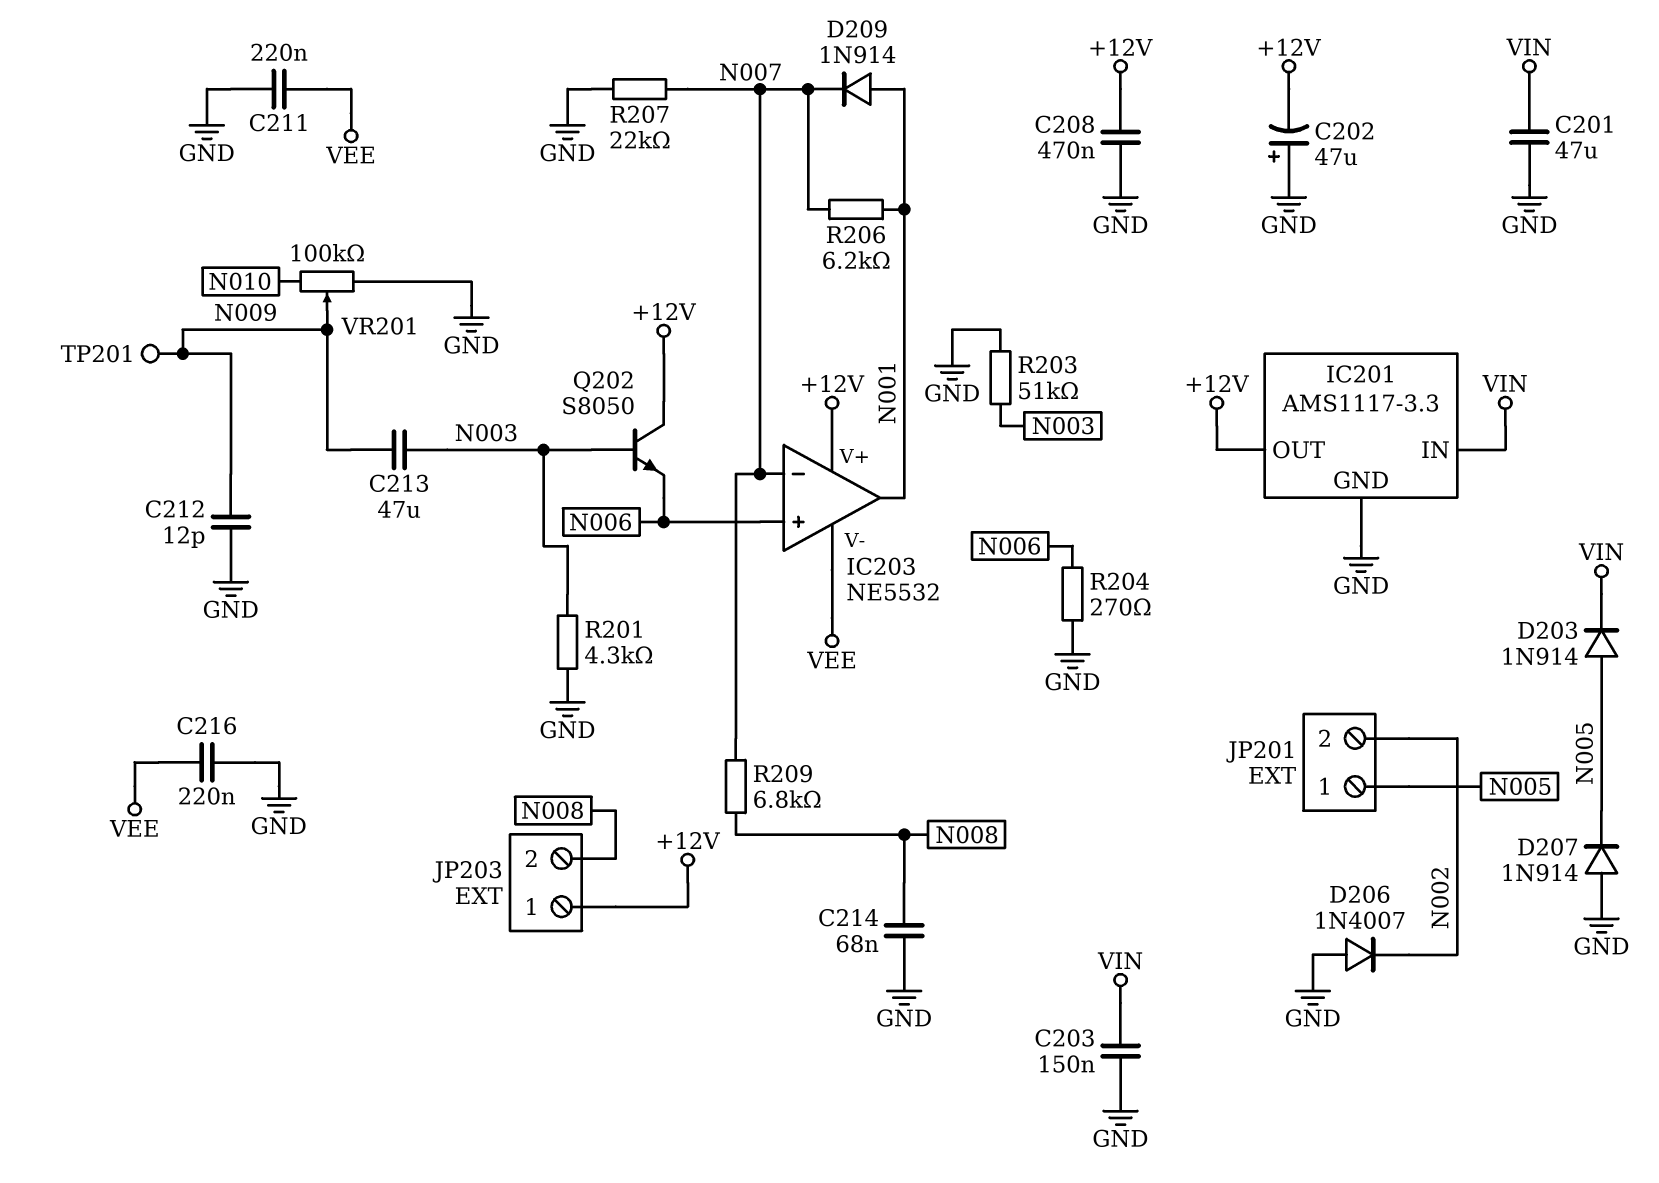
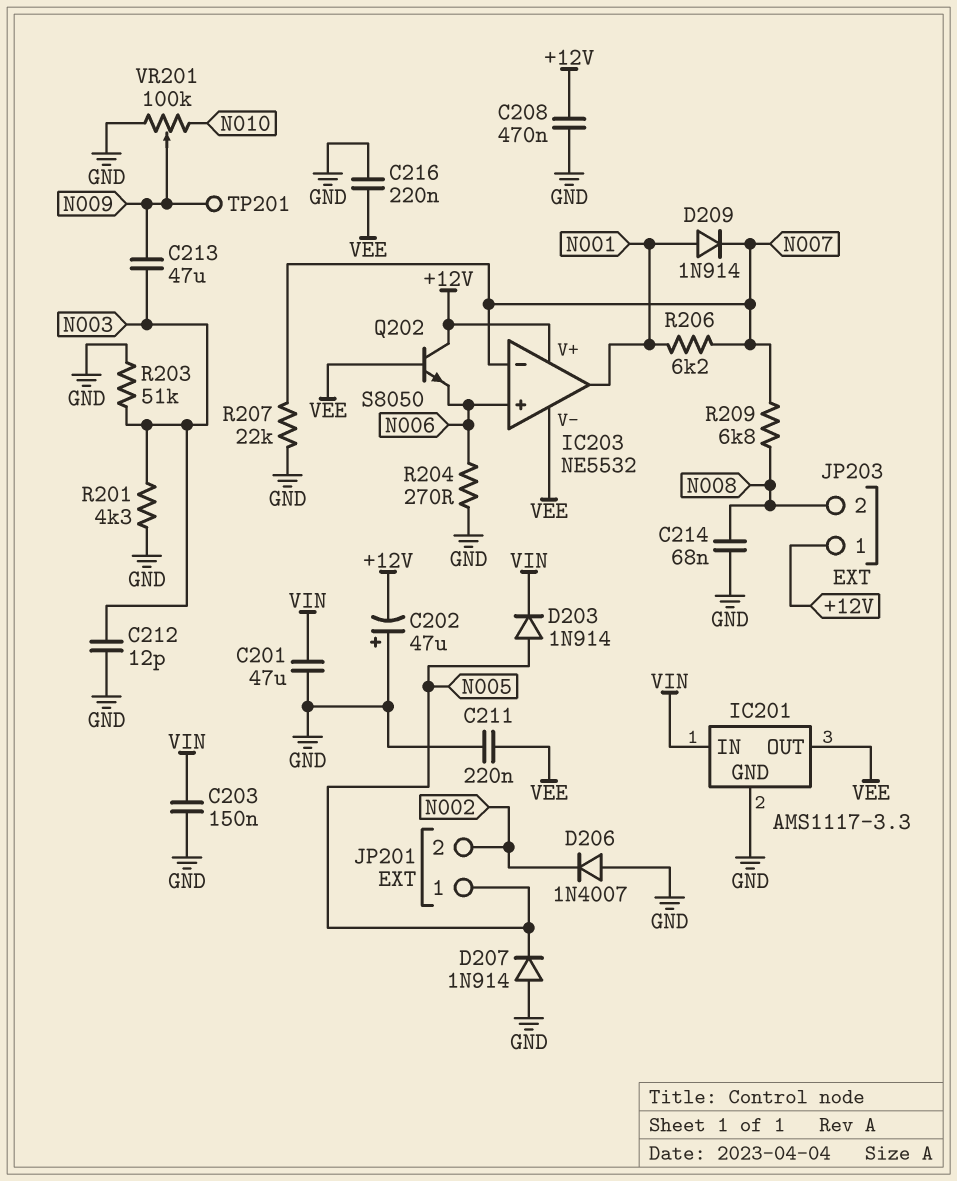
C212: 12pF (GND, N009) -> 12pF (GND, N003)
IC201 pin OUT: +12V -> VEE
Q202: NPN S8050 (B N003, C +12V, E N006) -> NPN S8050 (B VEE, C +12V, E N006)

